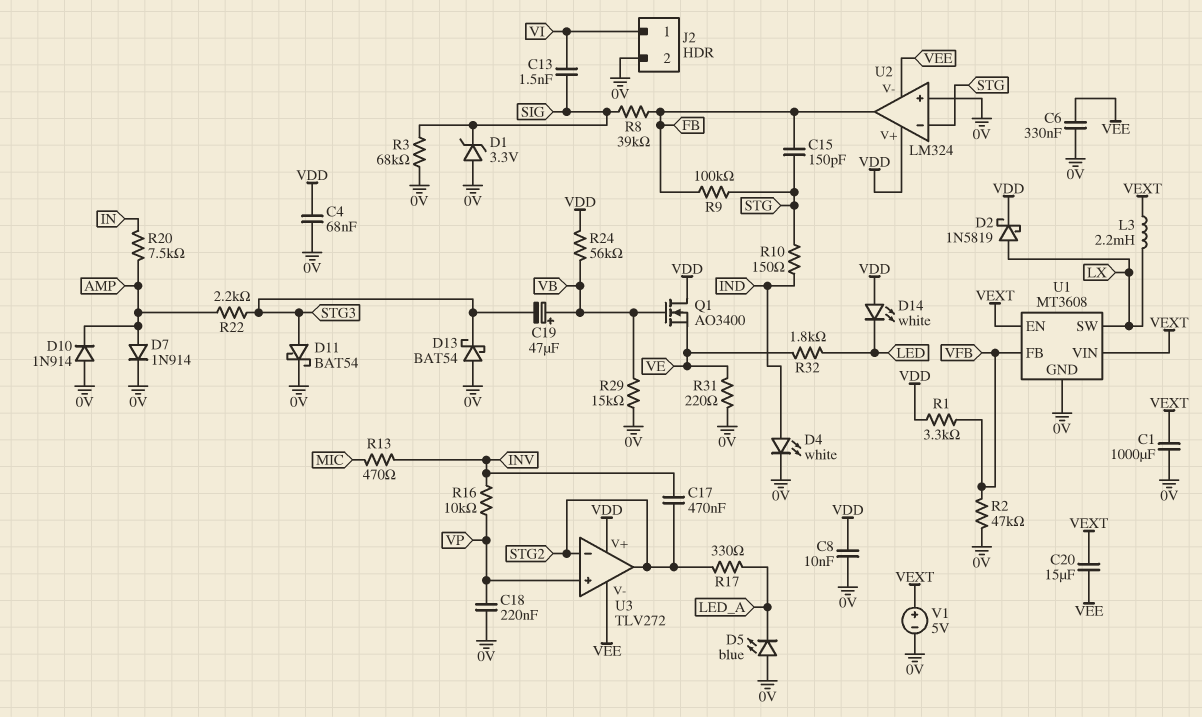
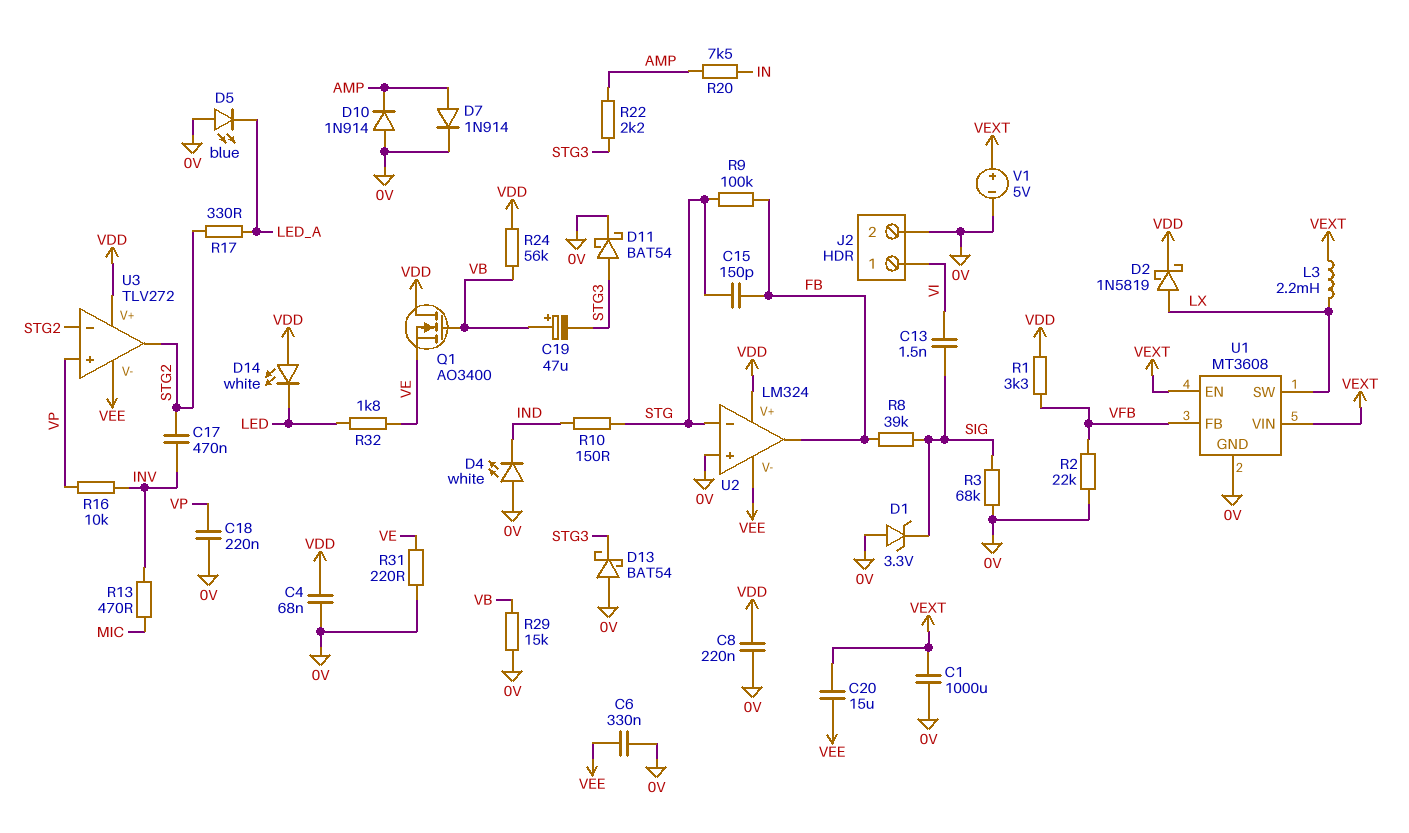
C8: 10nF (0V, VDD) -> 220nF (0V, VDD)
D4: LED white (A IND, K 0V) -> LED white (A 0V, K IND)
R2: 47k (0V, VFB) -> 22k (0V, VFB)

